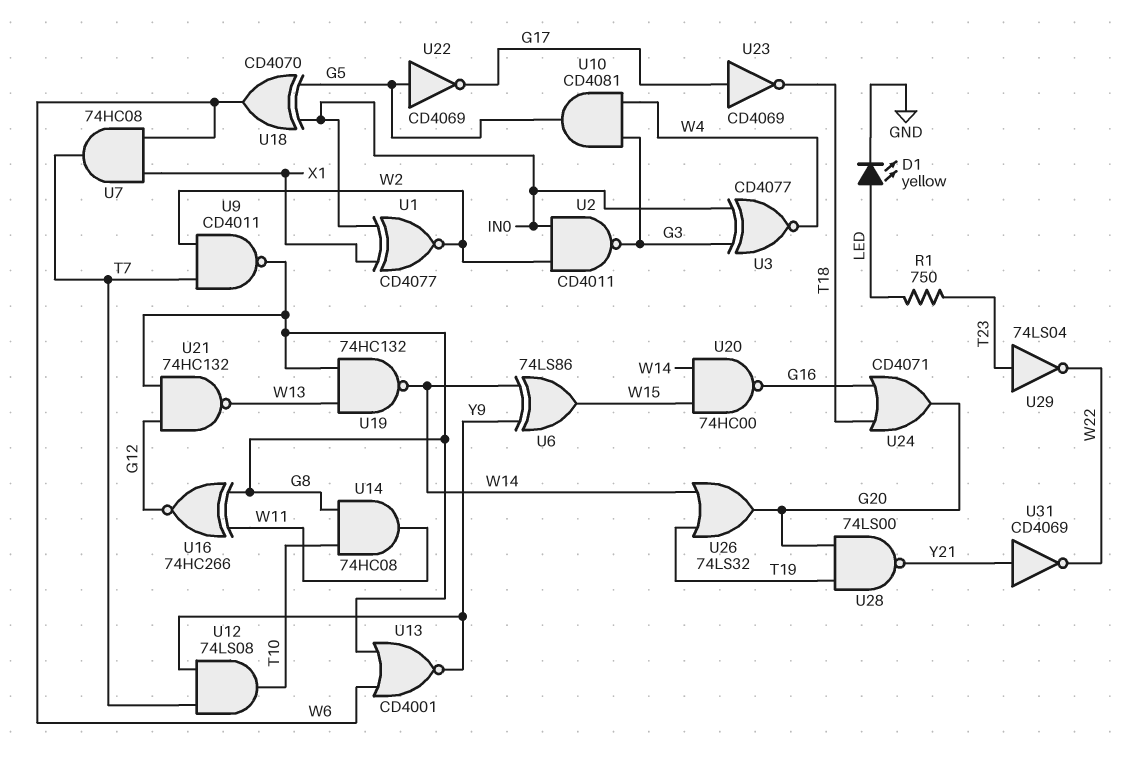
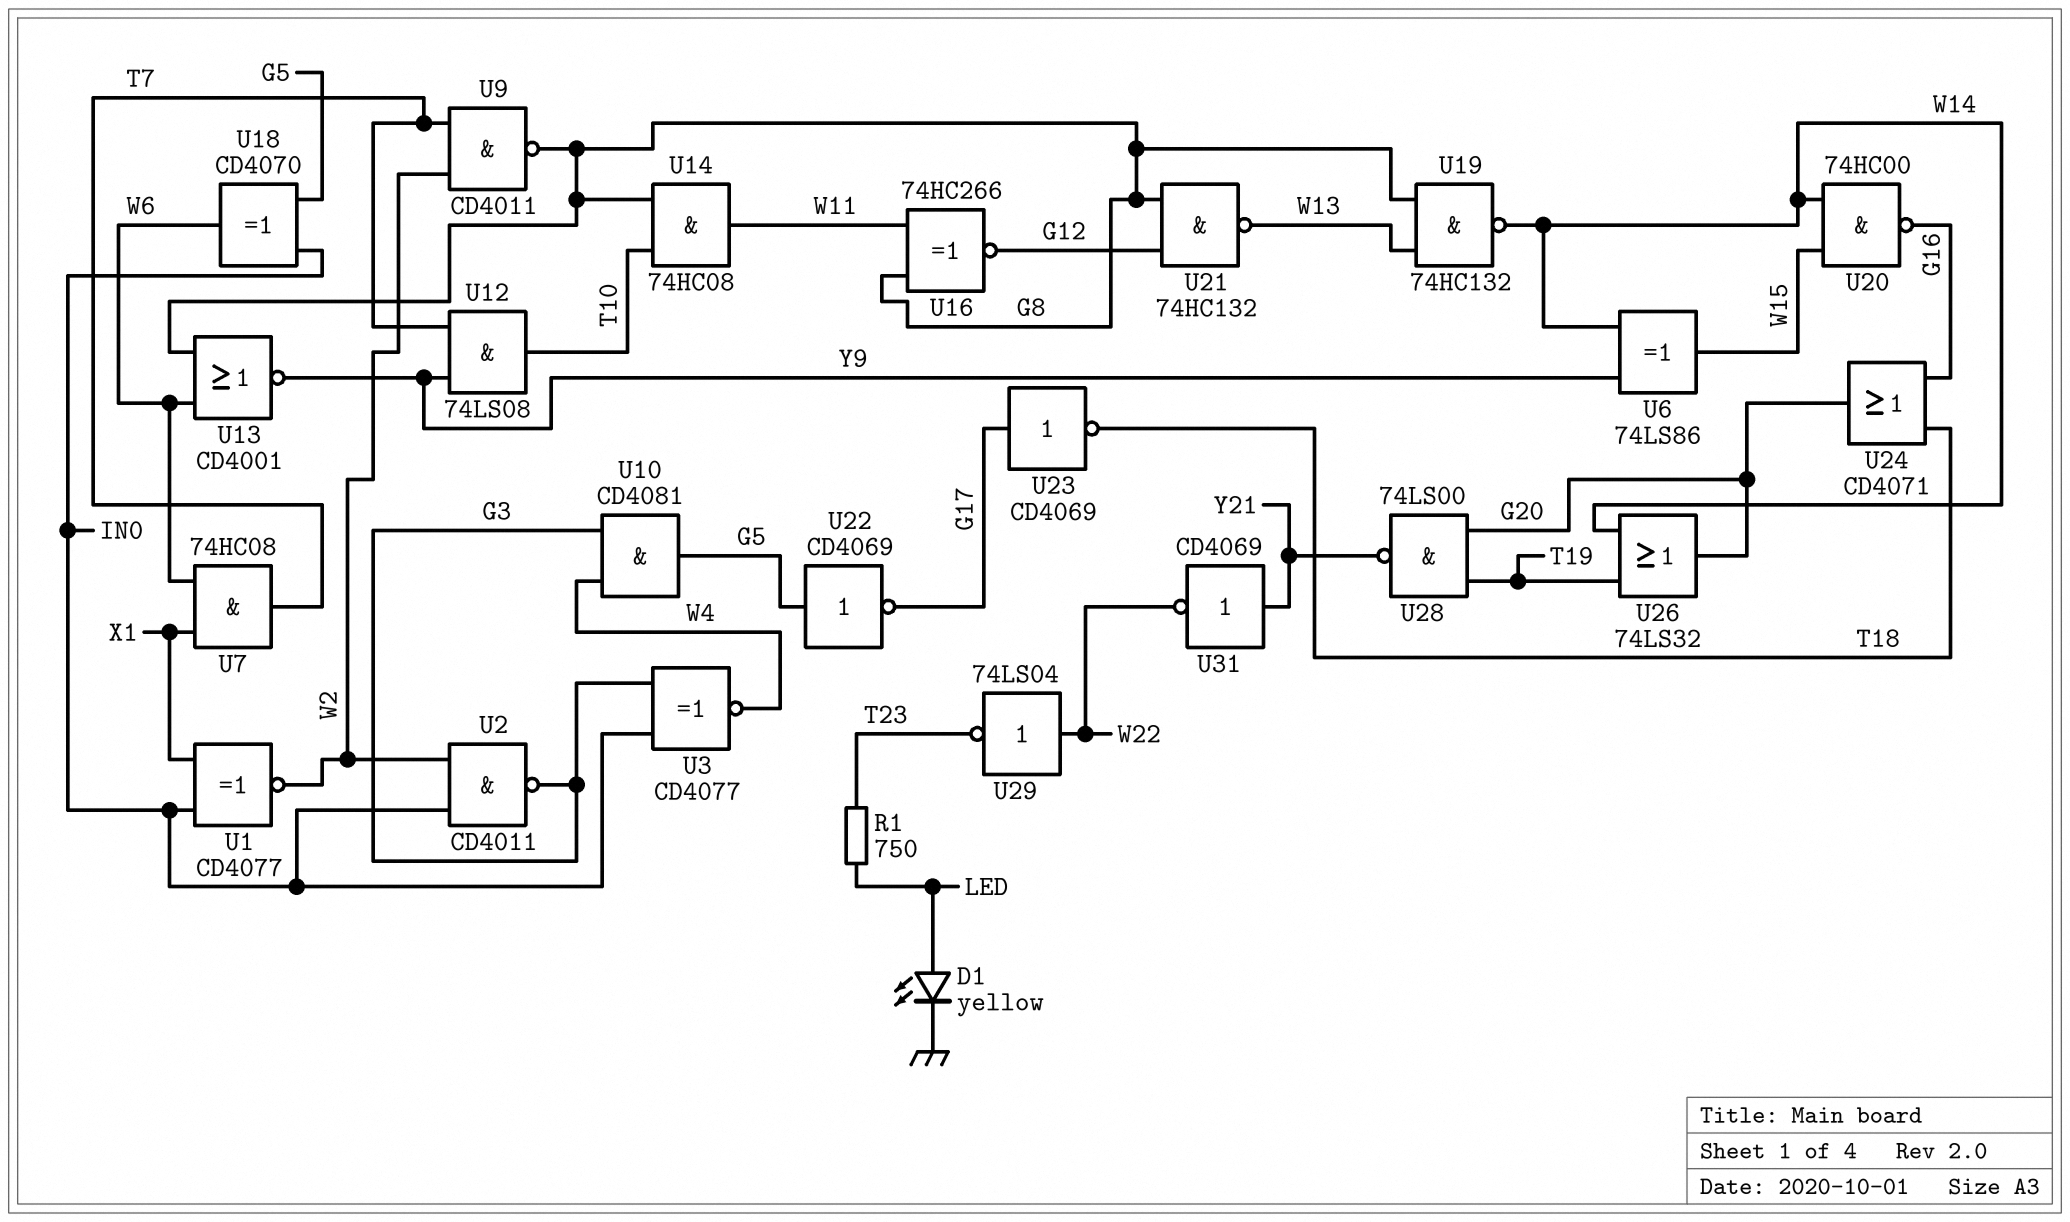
U29: NOT 74LS04 (in T23, out W22) -> NOT 74LS04 (in W22, out T23)

